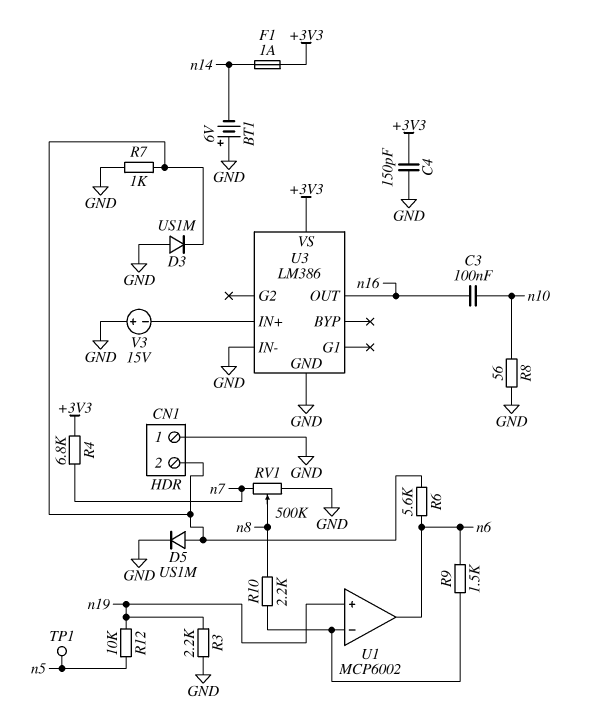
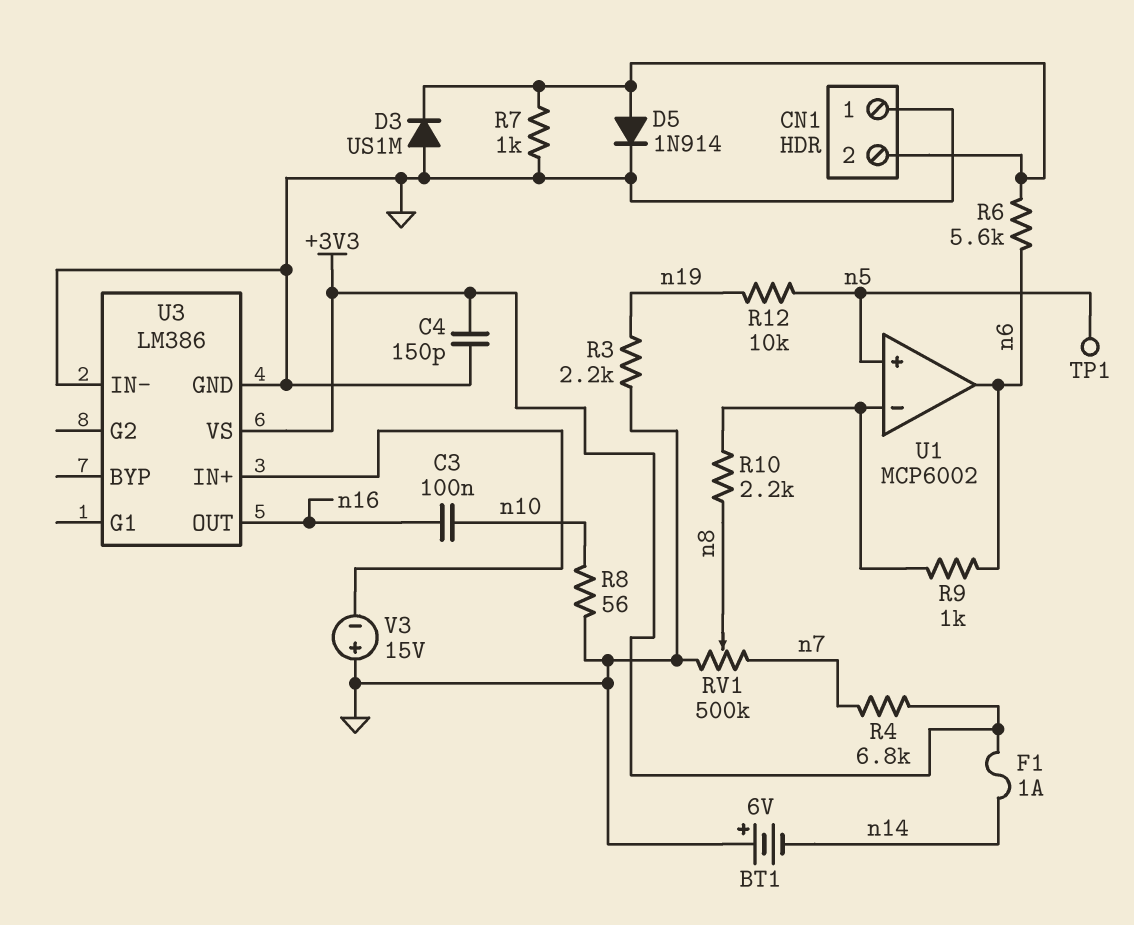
D5: diode US1M (A CN1/2, K GND) -> diode 1N914 (A CN1/2, K GND)
R9: 1.5k (U1/in-, n6) -> 1k (U1/in-, n6)
U1 pin in+: n19 -> n5

